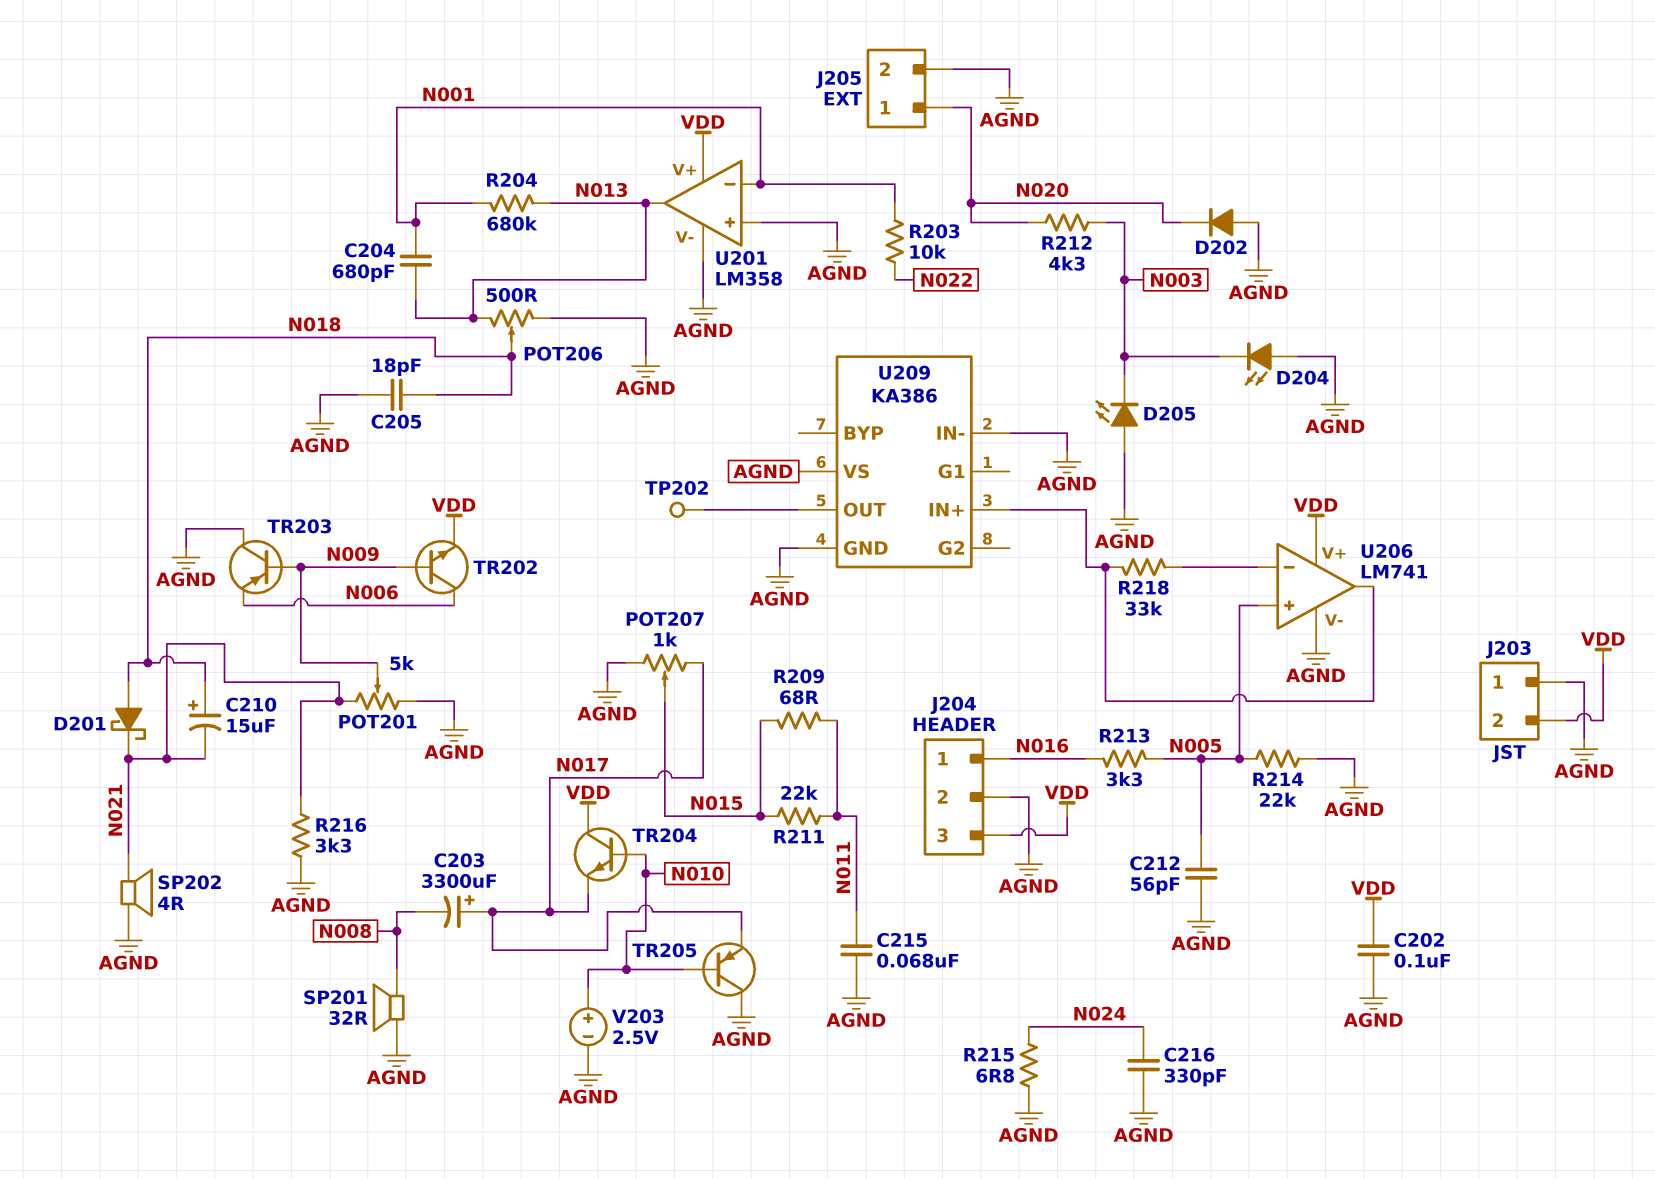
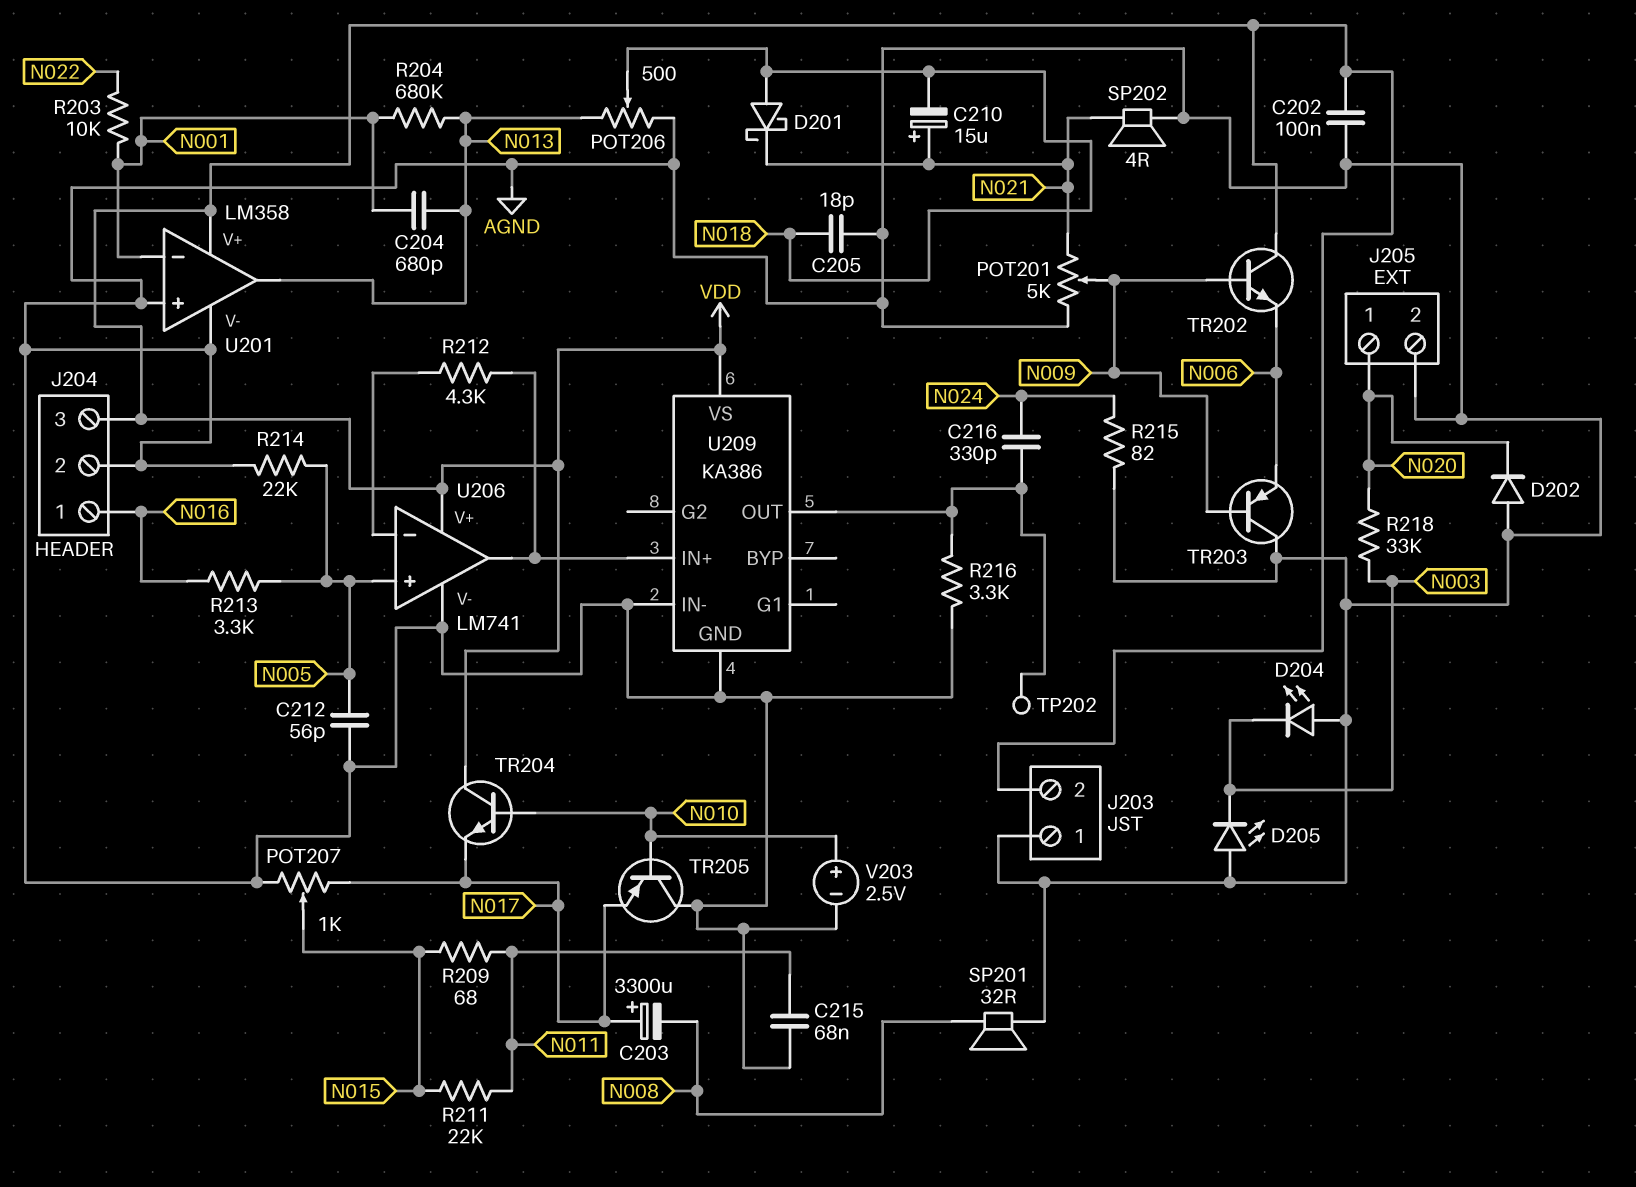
C210: 15uF (plus N018, minus N021) -> 15uF (plus N021, minus N018)
C216: 330pF (AGND, N024) -> 330pF (N024, U209/OUT)
R212: 4.3k (N003, N020) -> 4.3k (U206/in-, U206/out)
R215: 6.8 (AGND, N024) -> 82 (AGND, N024)
R216: 3.3k (AGND, N021) -> 3.3k (AGND, U209/OUT)
R218: 33k (U206/in-, U206/out) -> 33k (N003, N020)
TR202: NPN (B N009, C N006, E VDD) -> NPN (B N009, C VDD, E N006)
U209 pin VS: AGND -> VDD

